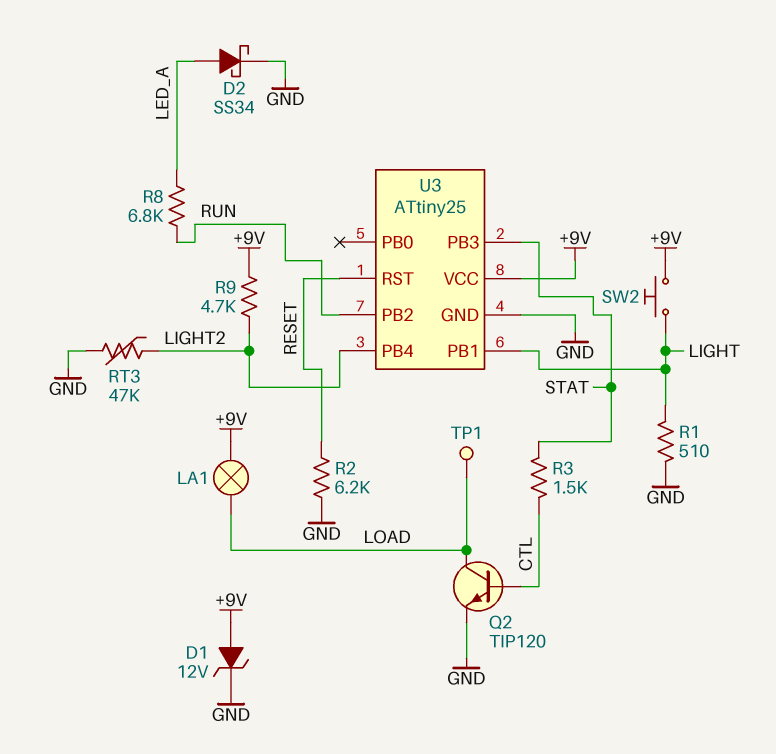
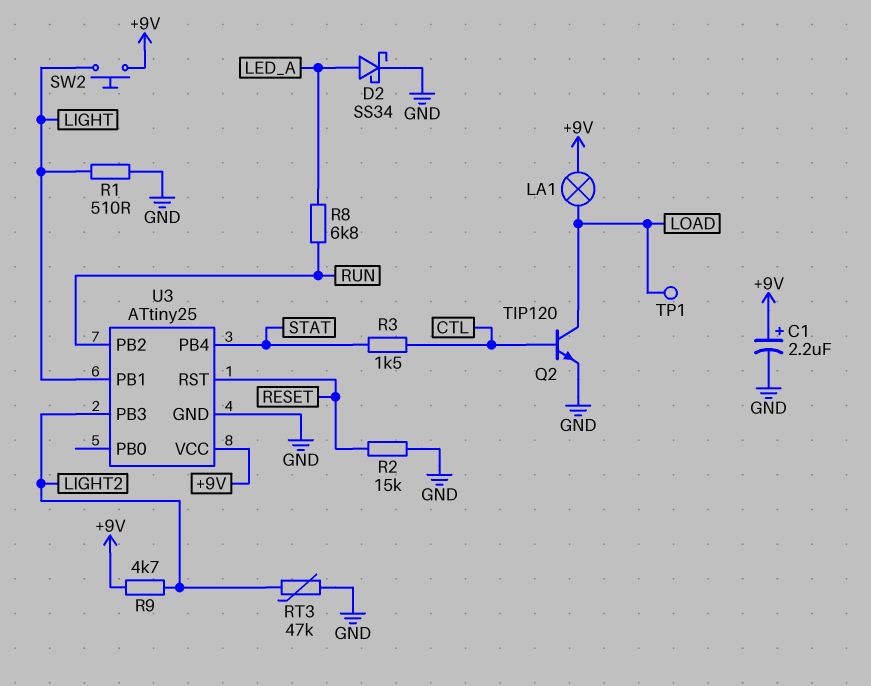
C1: none -> 2.2uF (plus +9V, minus GND)
D1: zener 12V (A +9V, K GND) -> none
R2: 6.2k (GND, RESET) -> 15k (GND, RESET)
U3 pin PB3: STAT -> LIGHT2
U3 pin PB4: LIGHT2 -> STAT

